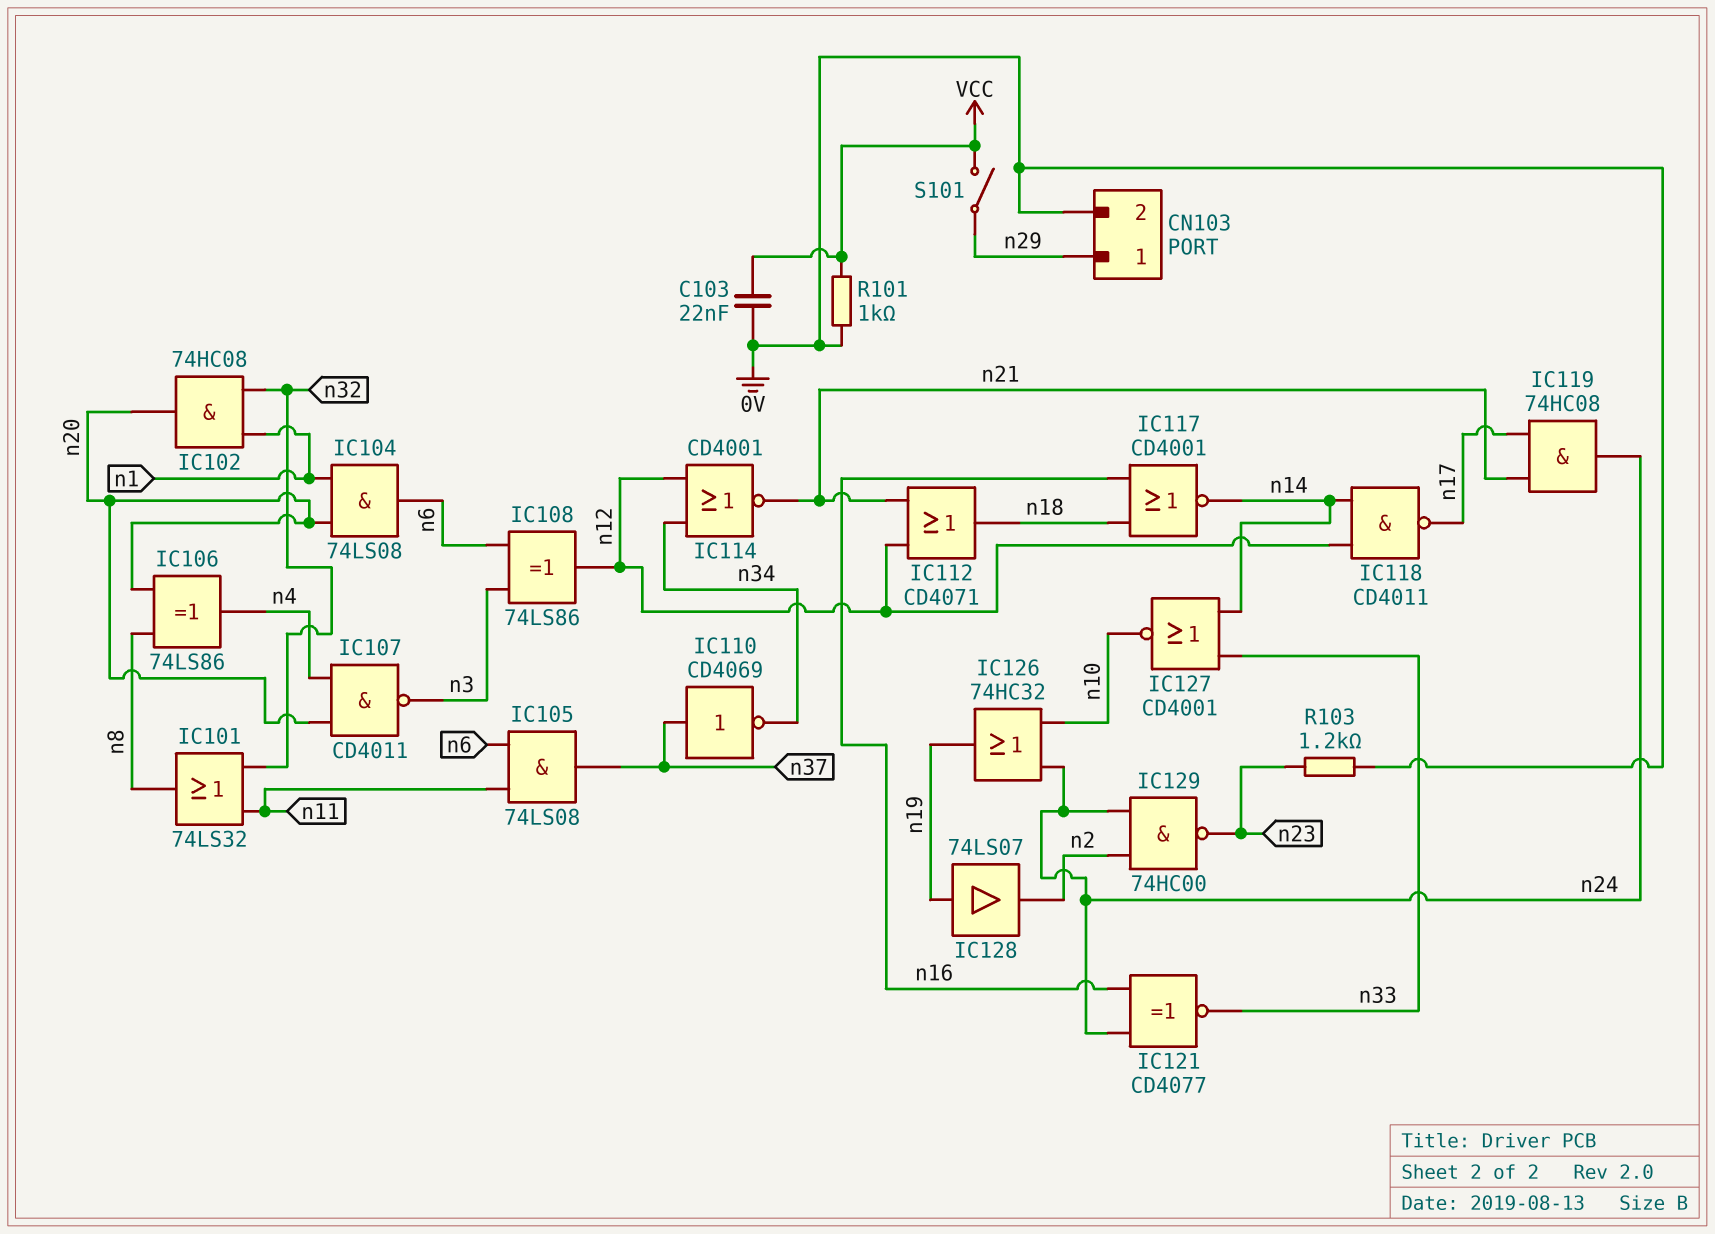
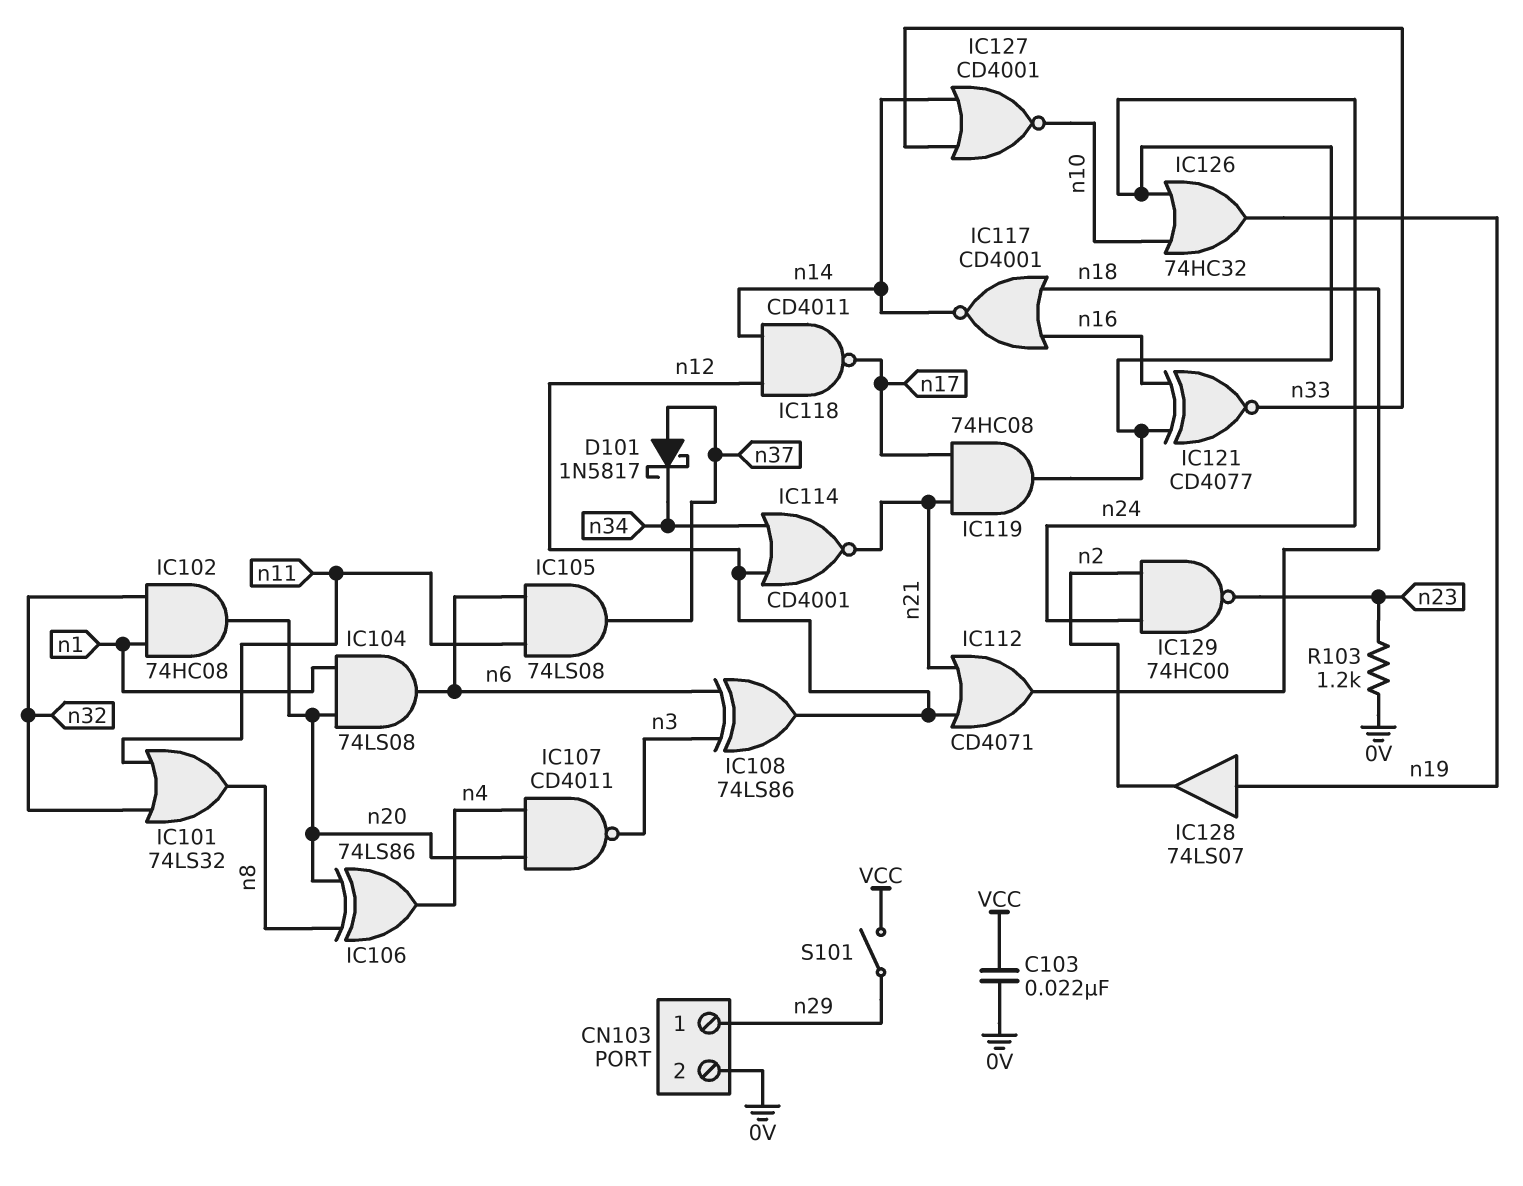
D101: none -> schottky 1N5817 (A n37, K n34)
IC110: NOT CD4069 (in n37, out n34) -> none
R101: 1k (0V, VCC) -> none

